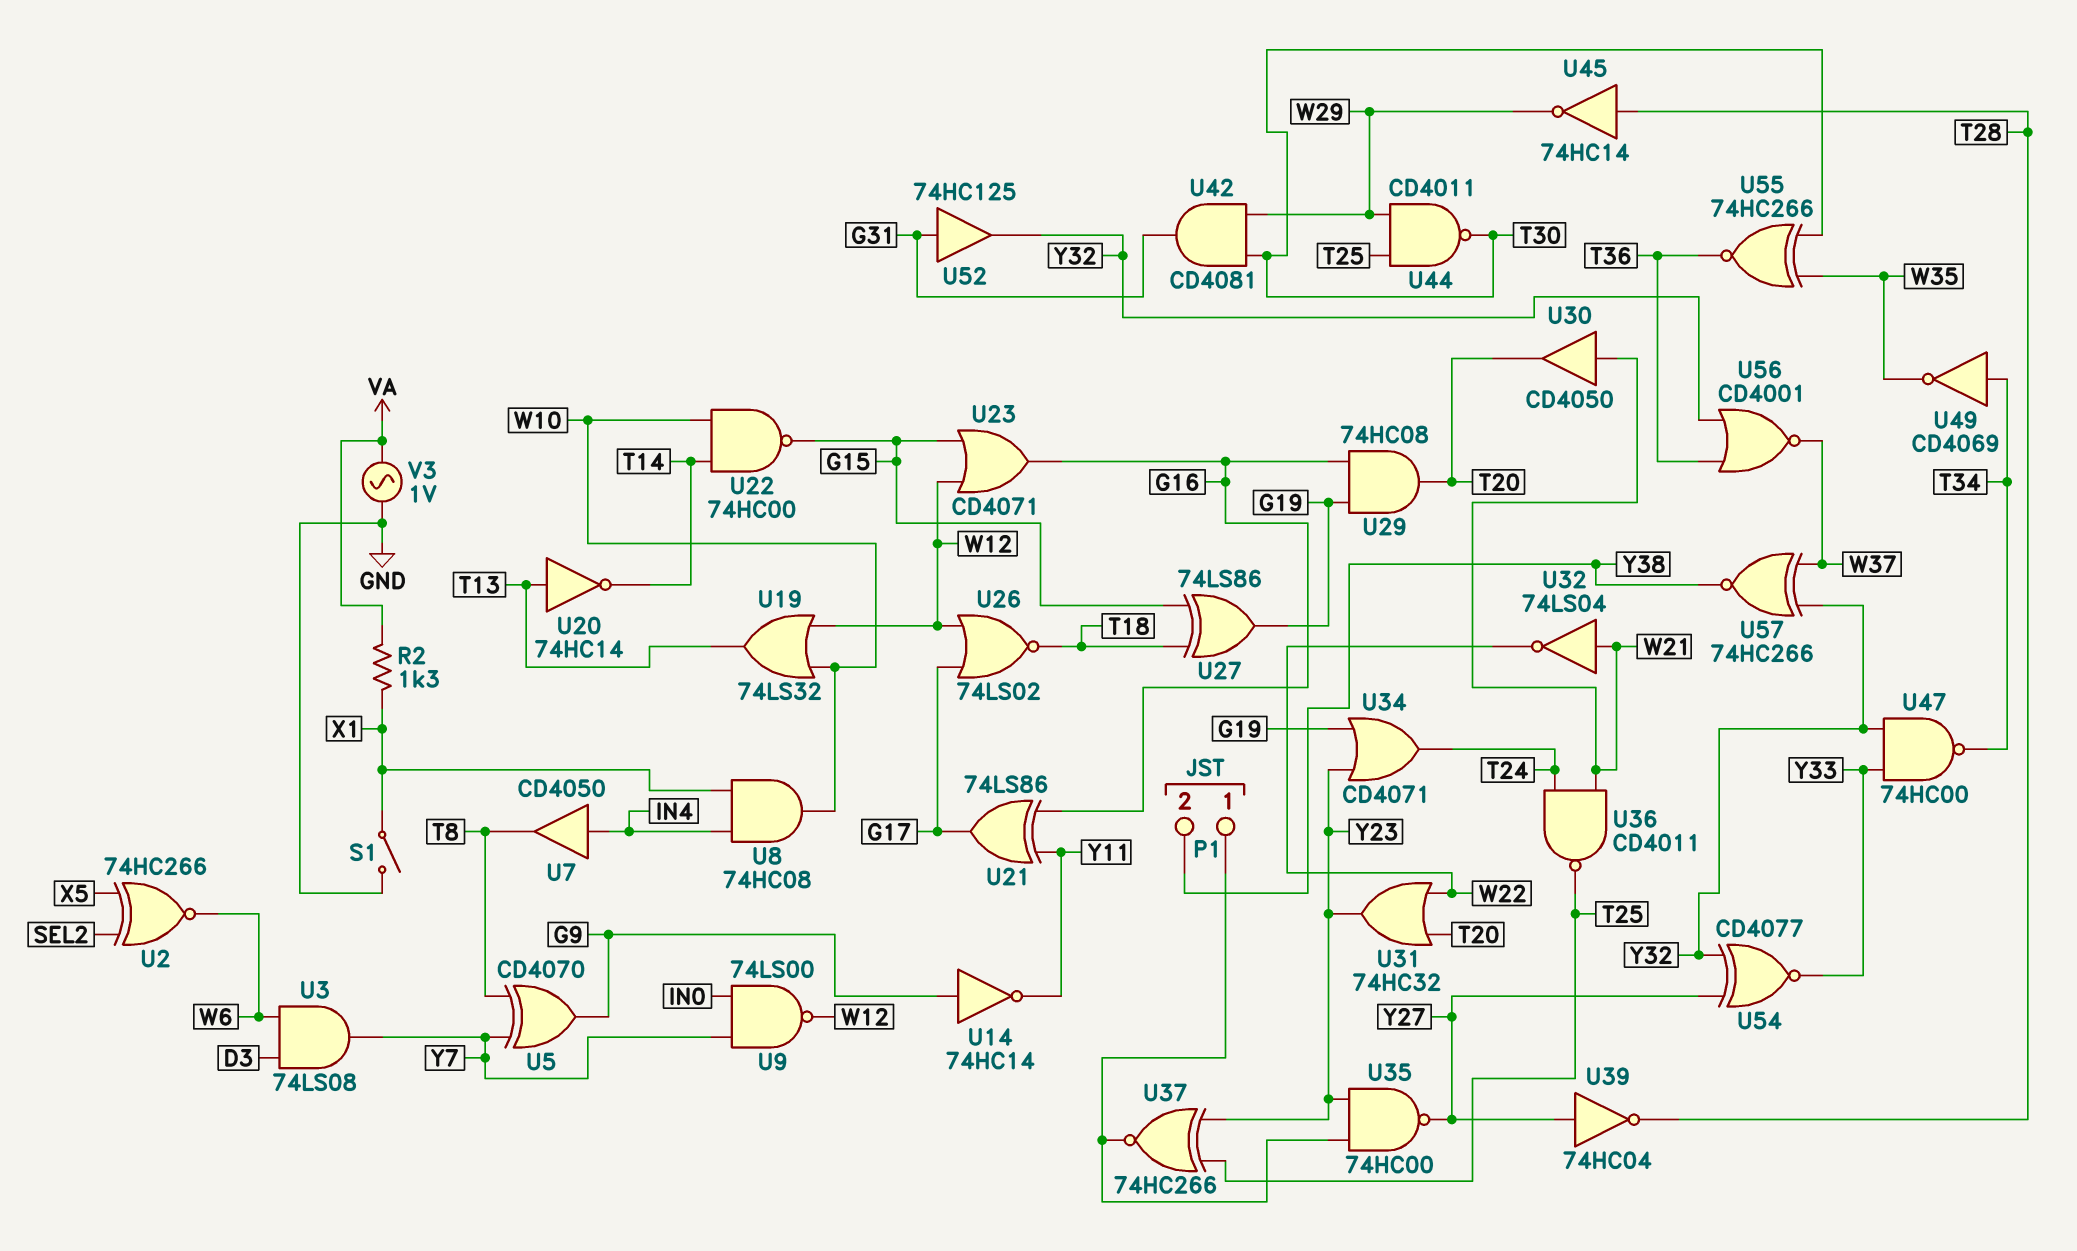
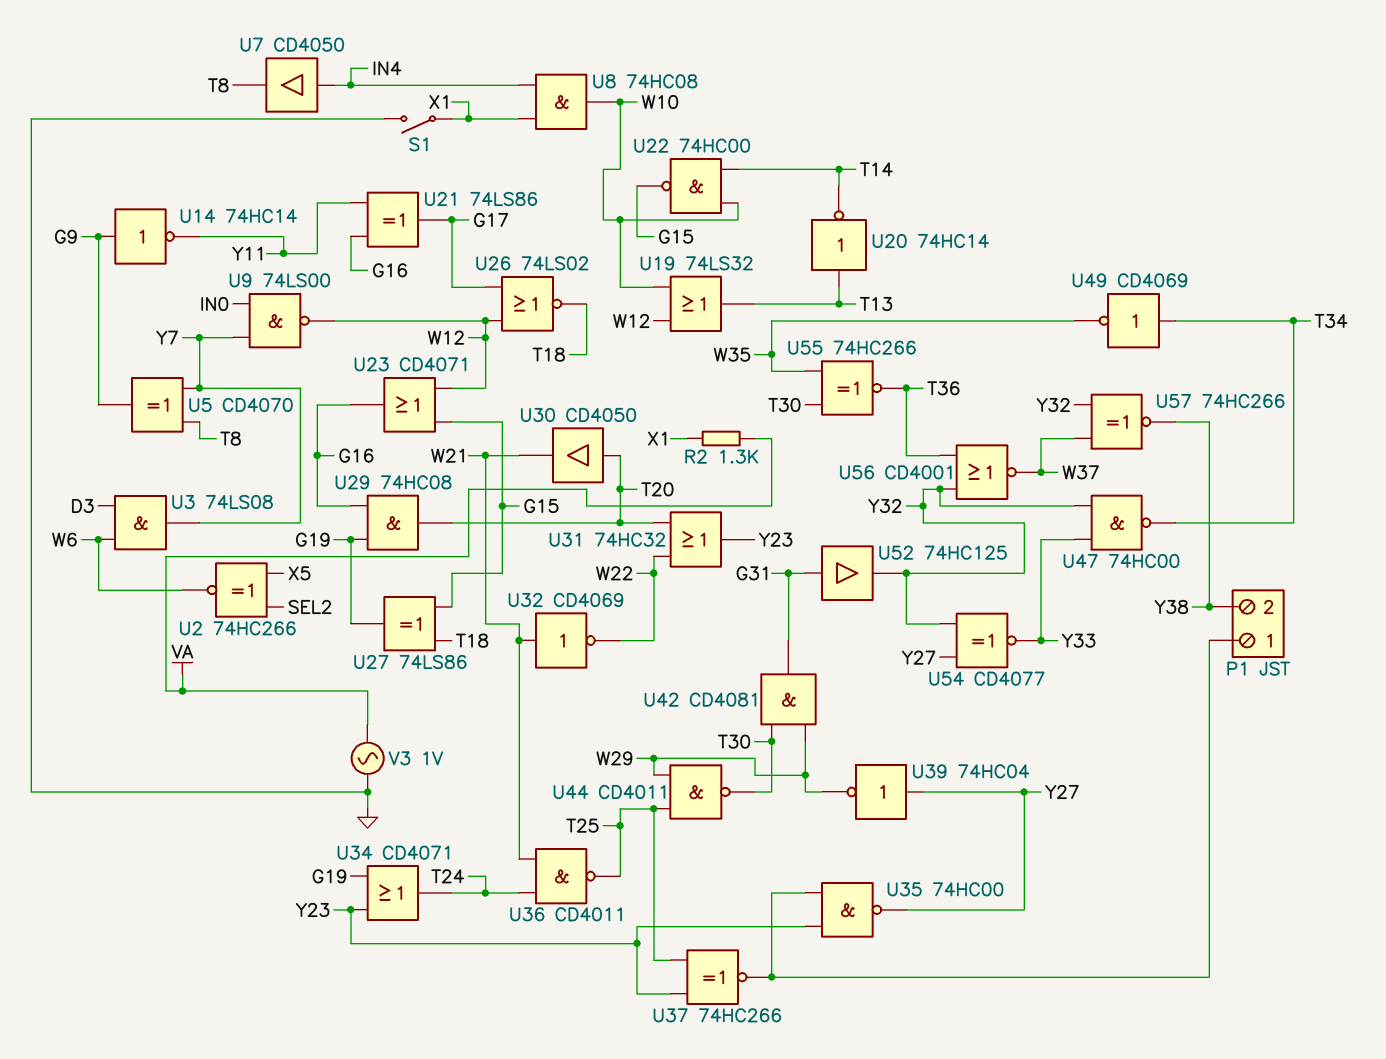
U30: buffer CD4050 (in W21, out T20) -> buffer CD4050 (in T20, out W21)
U32: NOT 74LS04 (in W21, out W22) -> NOT CD4069 (in W21, out W22)
U39: NOT 74HC04 (in Y27, out T28) -> NOT 74HC04 (in Y27, out W29)
U45: NOT 74HC14 (in T28, out W29) -> none

